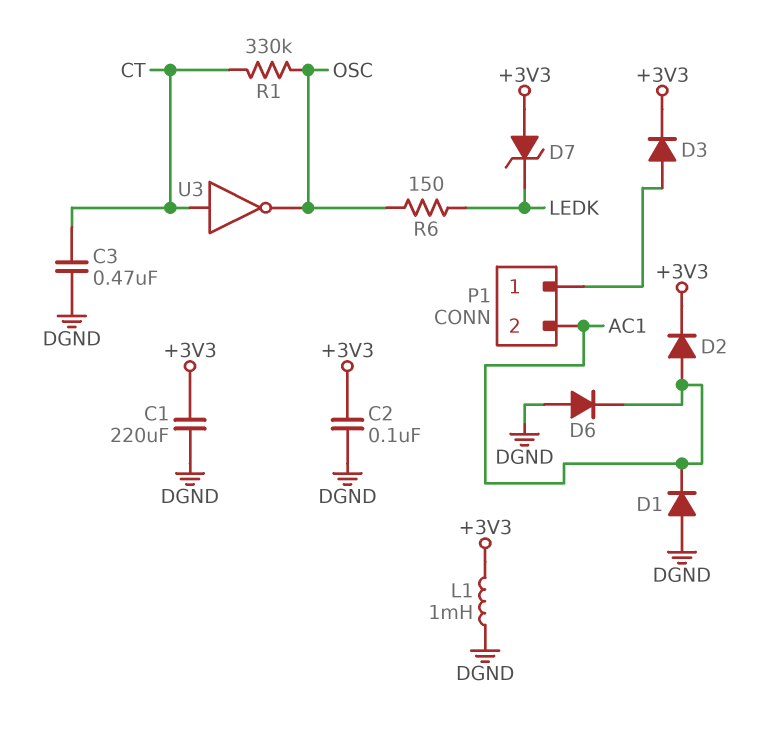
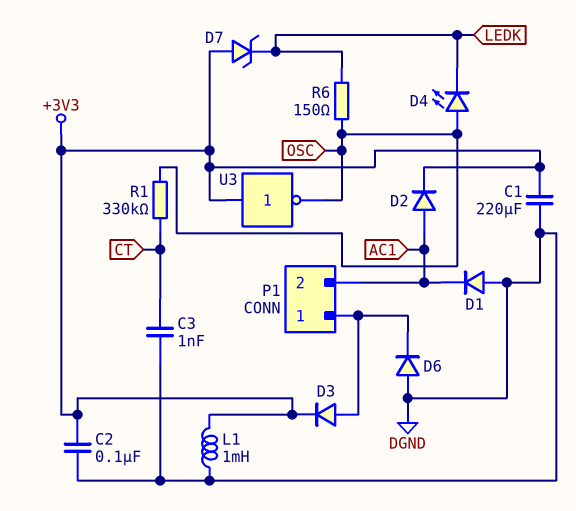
C3: 470nF (CT, DGND) -> 1nF (CT, DGND)
D4: none -> LED (A OSC, K LEDK)
D6: diode (A DGND, K AC1) -> diode (A DGND, K P1/1)
U3: NOT (in CT, out OSC) -> NOT (in +3V3, out OSC)

